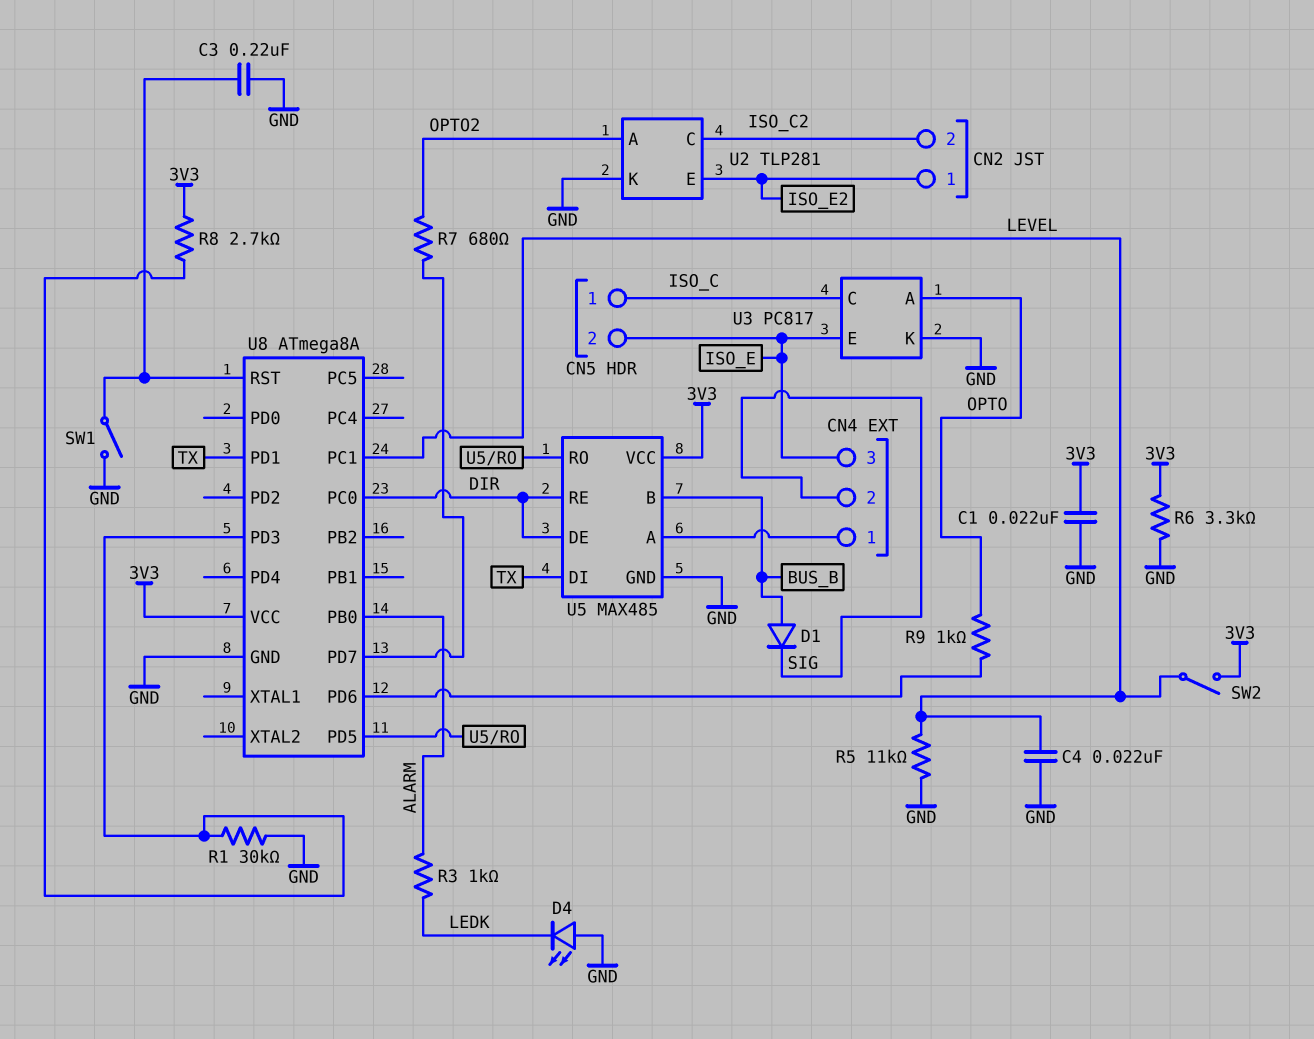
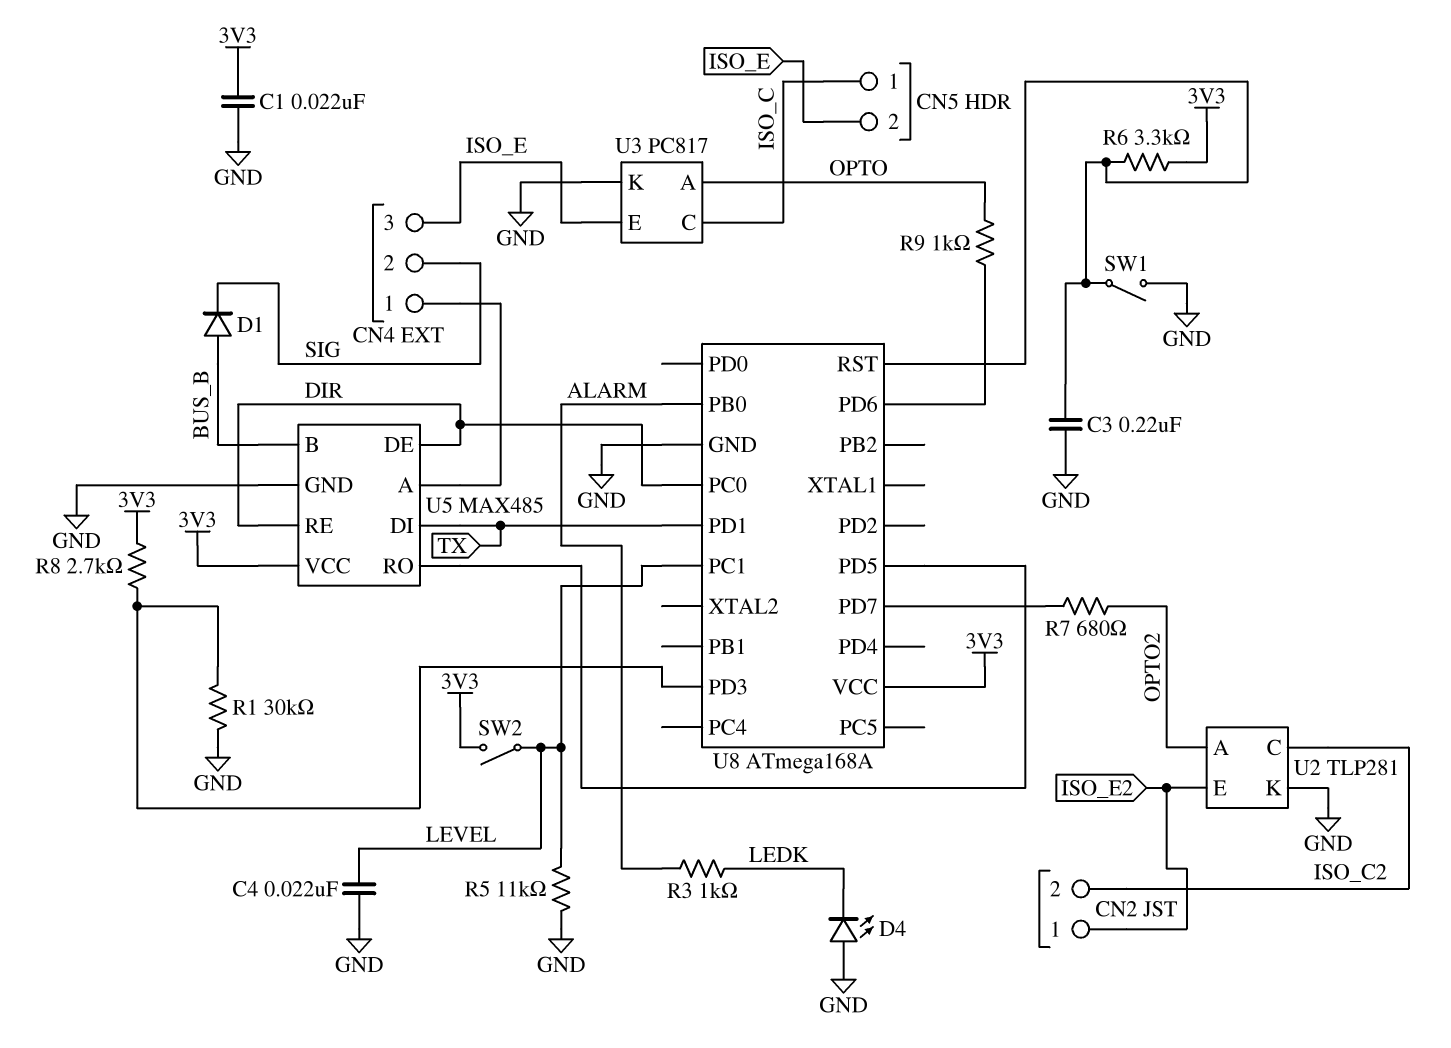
R6: 3.3k (3V3, GND) -> 3.3k (3V3, U8/RST)
U8: ATmega8A -> ATmega168A

